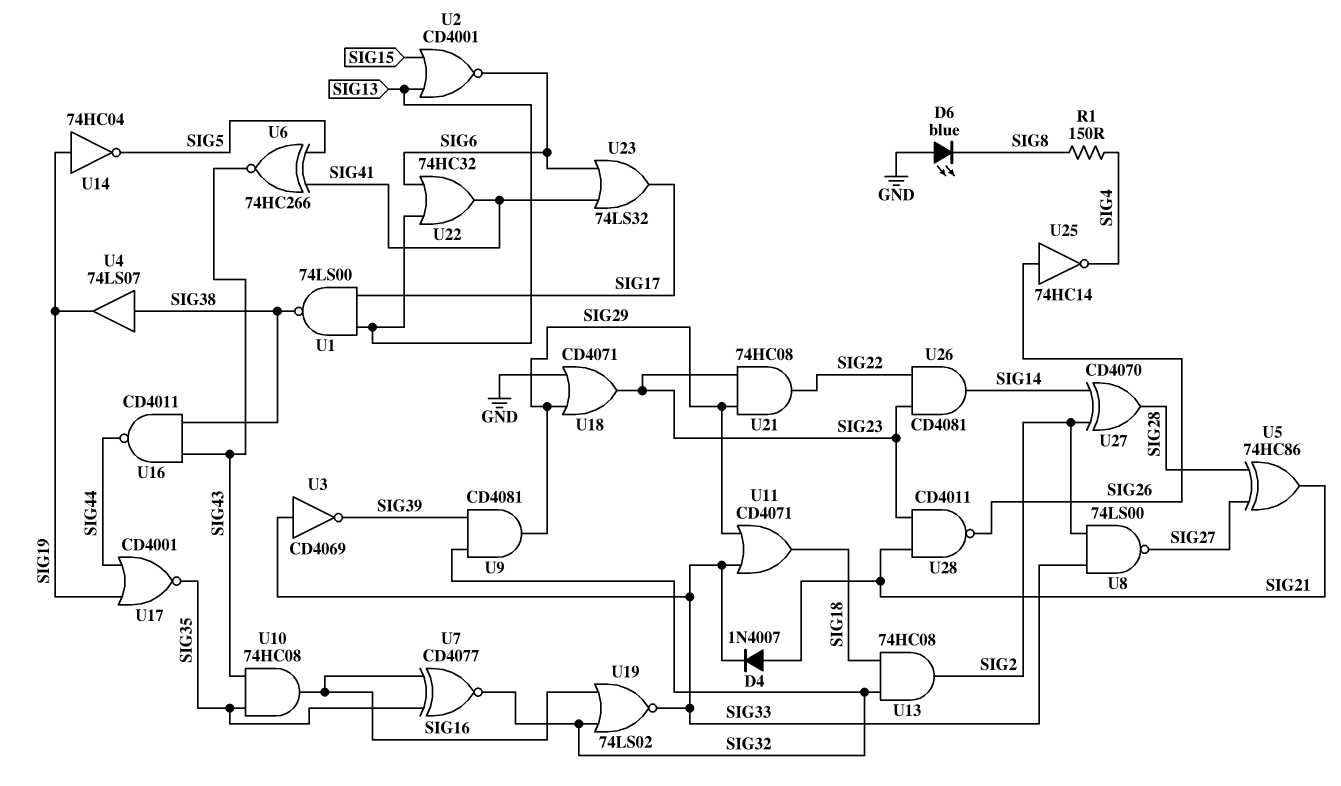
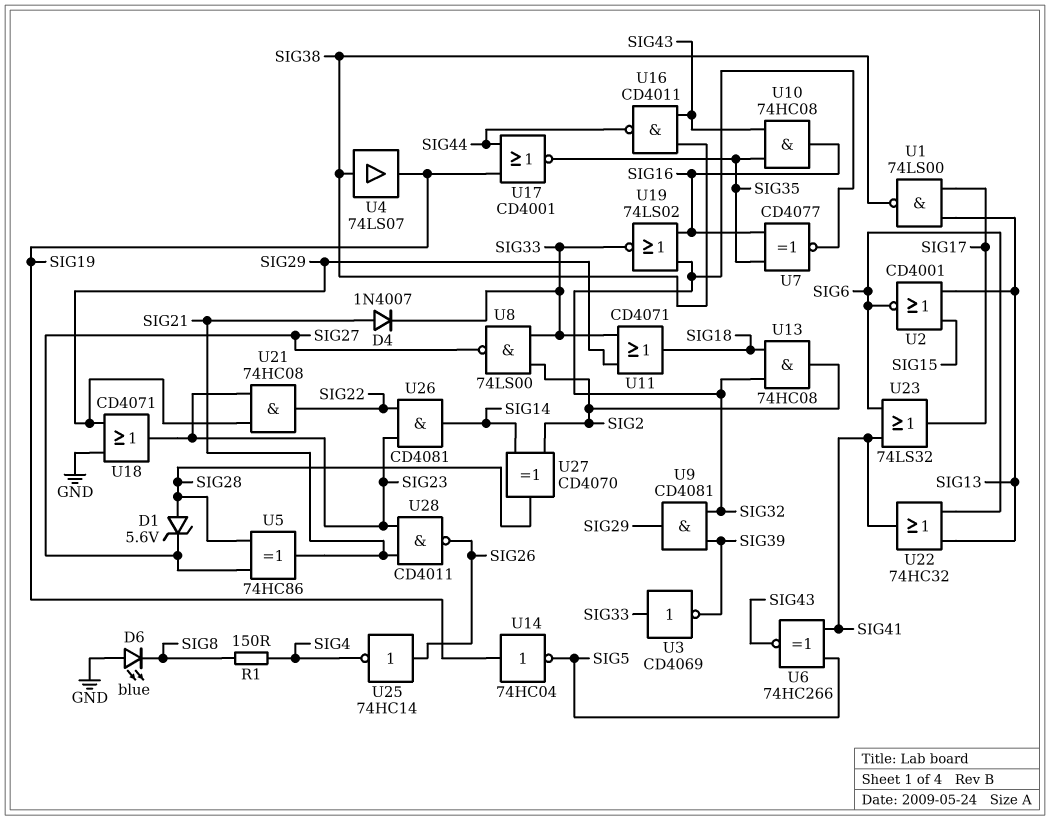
D1: none -> zener 5.6V (A SIG28, K SIG27)

